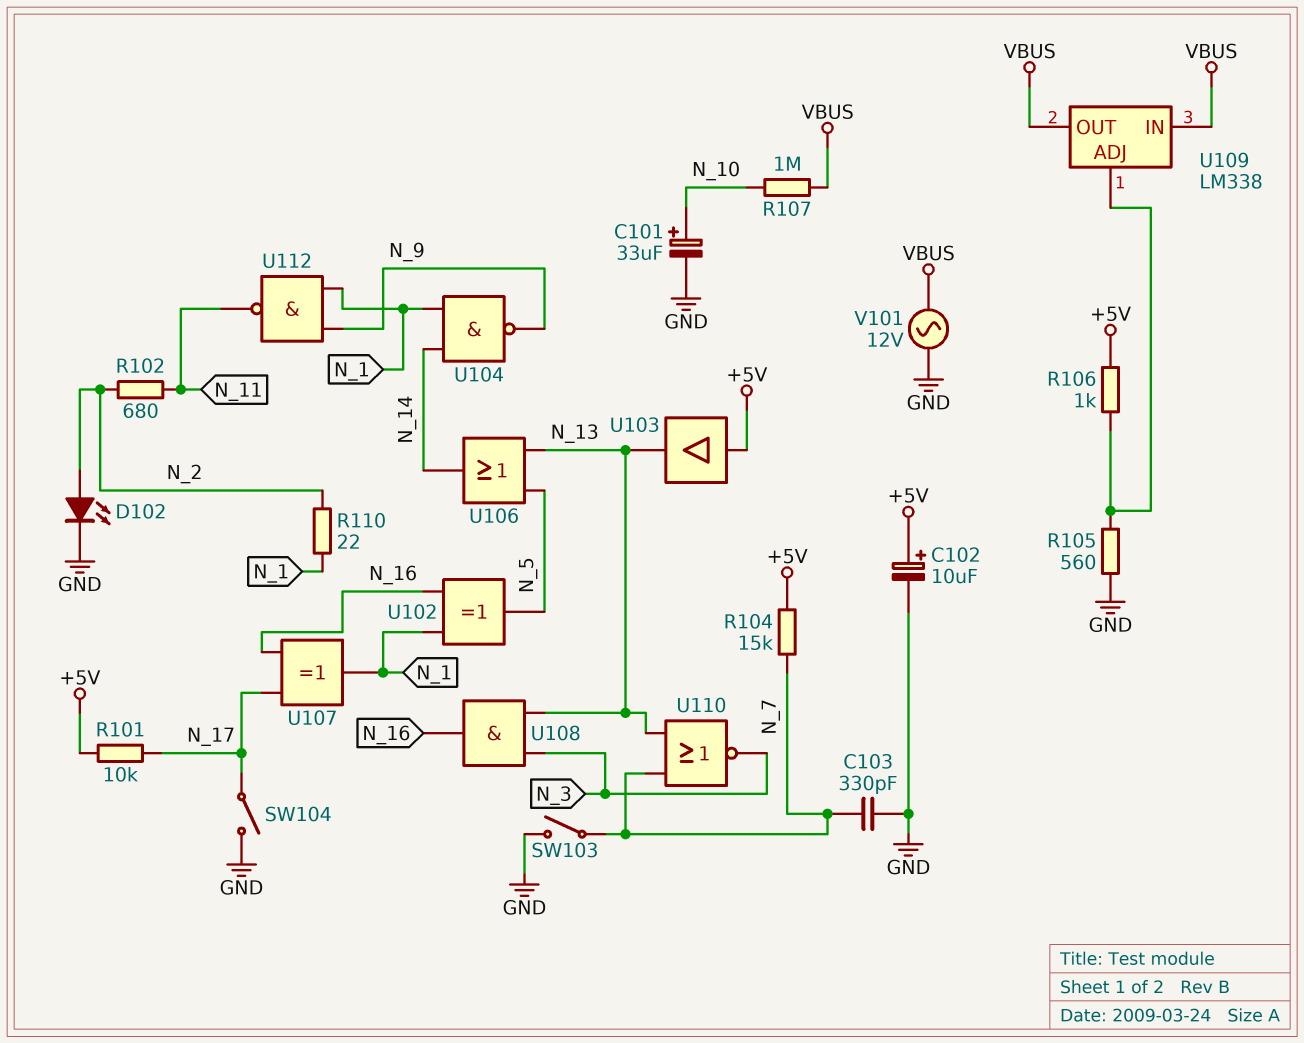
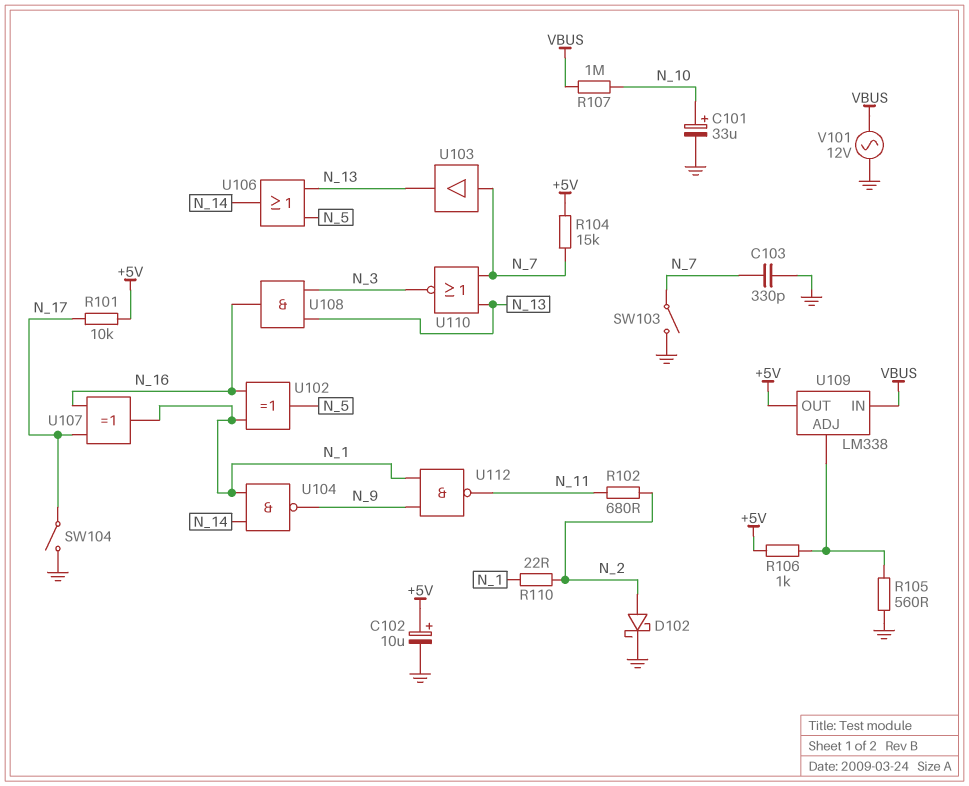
D102: LED (A N_2, K GND) -> schottky (A N_2, K GND)
U103: buffer (in +5V, out N_13) -> buffer (in N_7, out N_13)
U109 pin OUT: VBUS -> +5V

